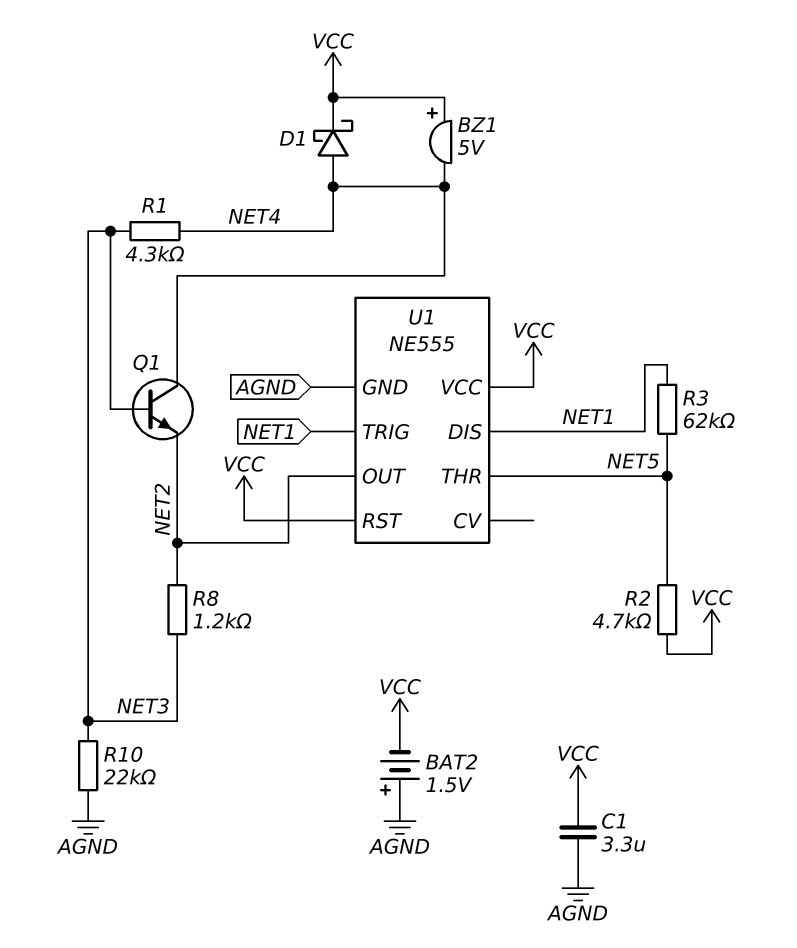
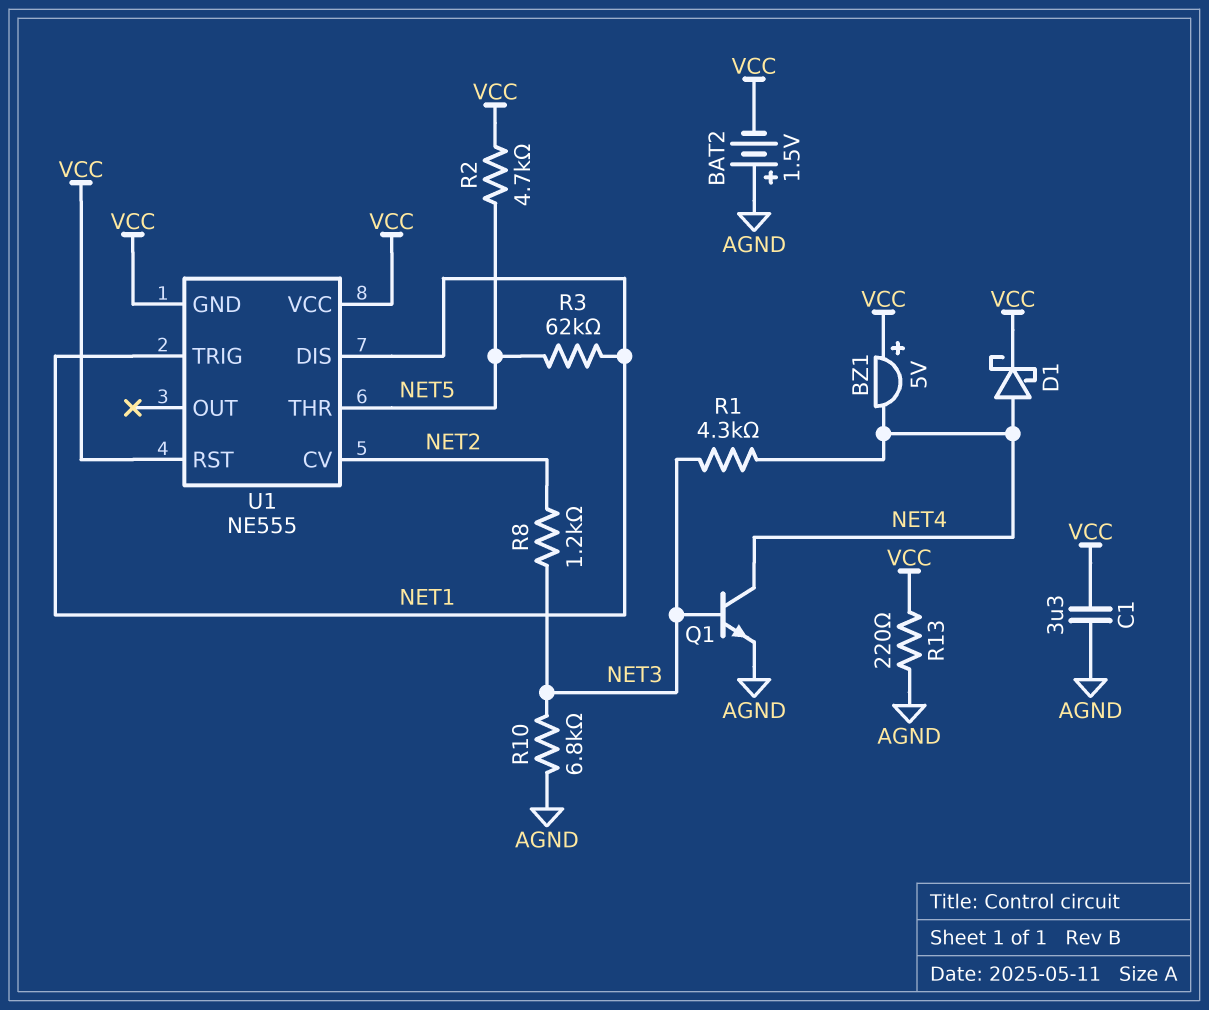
Q1: NPN (B NET3, C NET4, E NET2) -> NPN (B NET3, C NET4, E AGND)
R10: 22k (AGND, NET3) -> 6.8k (AGND, NET3)
R13: none -> 220 (AGND, VCC)
U1 pin CV: none -> NET2
U1 pin GND: AGND -> VCC
U1 pin OUT: NET2 -> none

